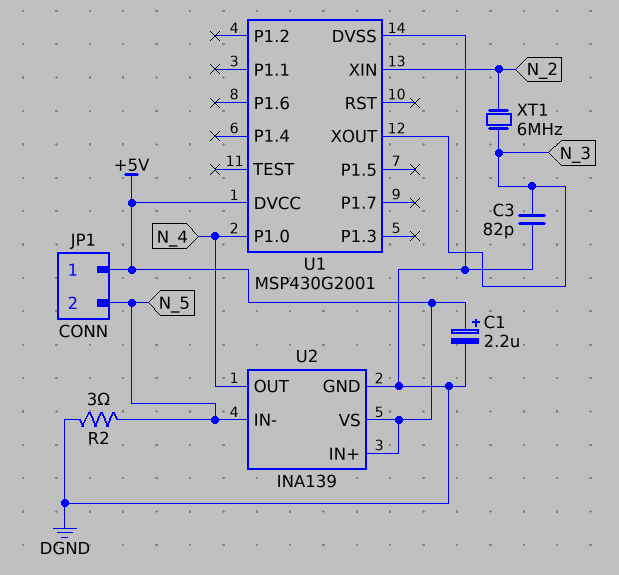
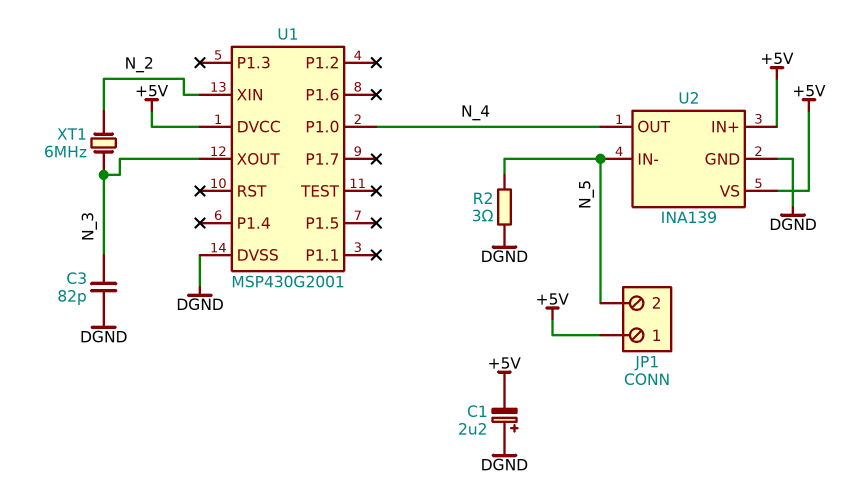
C1: 2.2uF (plus +5V, minus DGND) -> 2.2uF (plus DGND, minus +5V)

